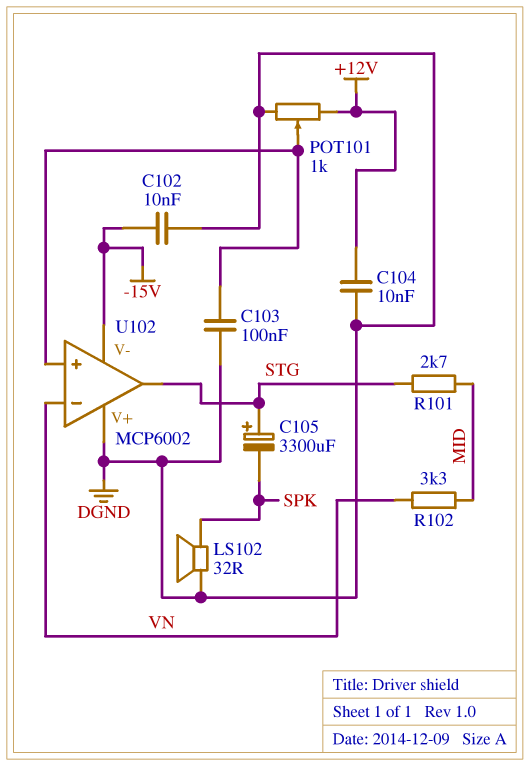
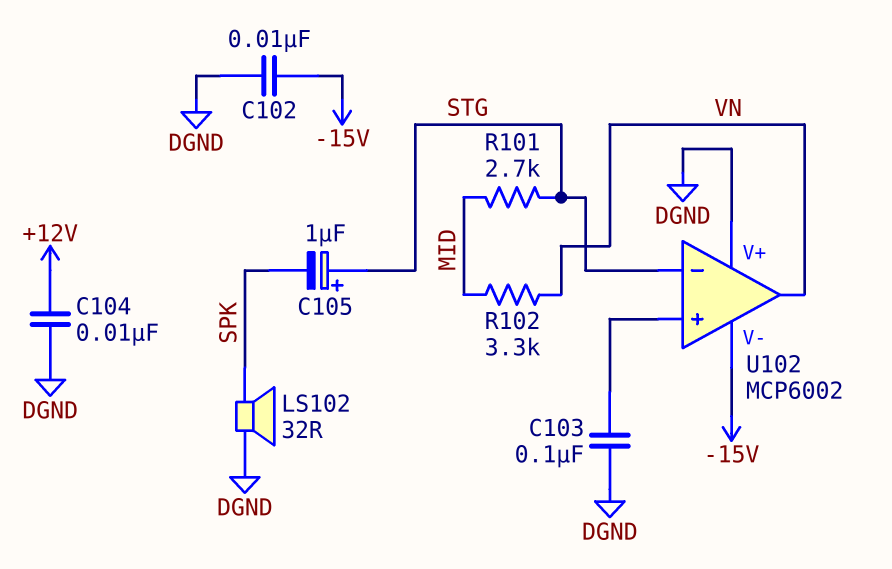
C105: 3300uF (plus STG, minus SPK) -> 1uF (plus STG, minus SPK)
POT101: 1k (+12V, DGND, wiper U102/in+) -> none
U102 pin in-: VN -> STG
U102 pin out: STG -> VN

